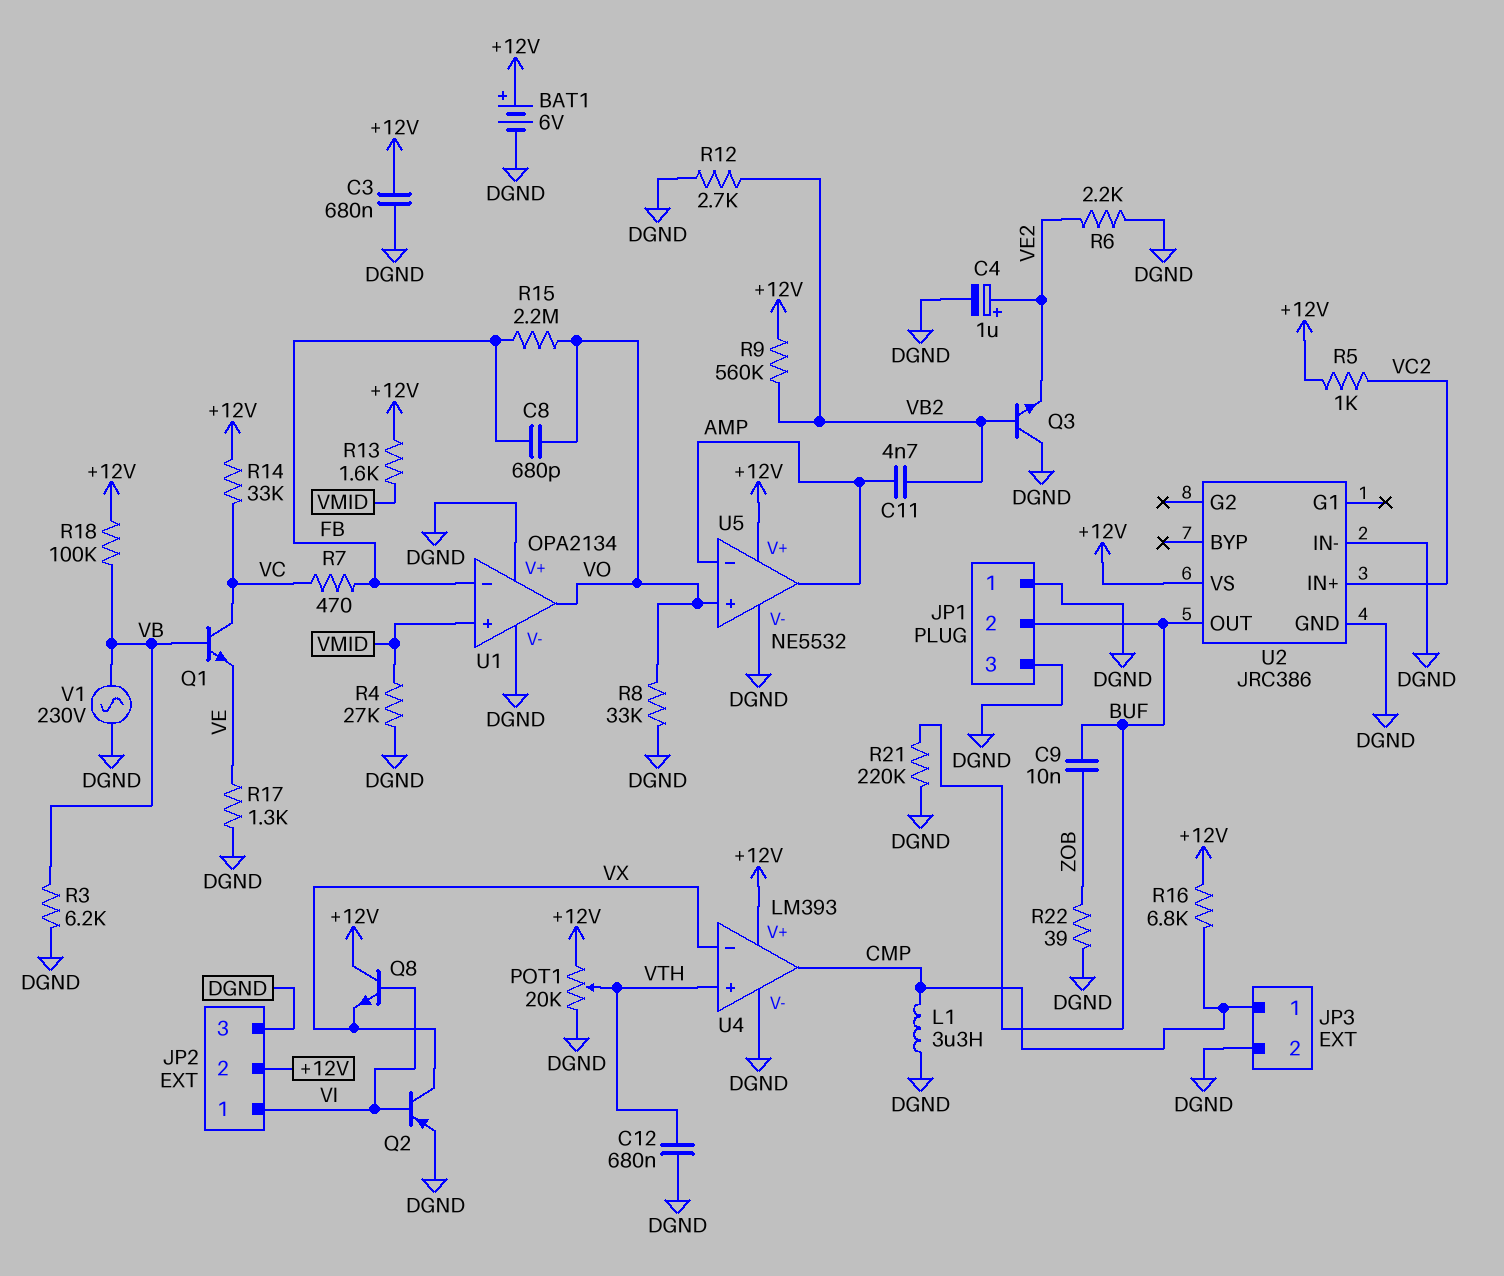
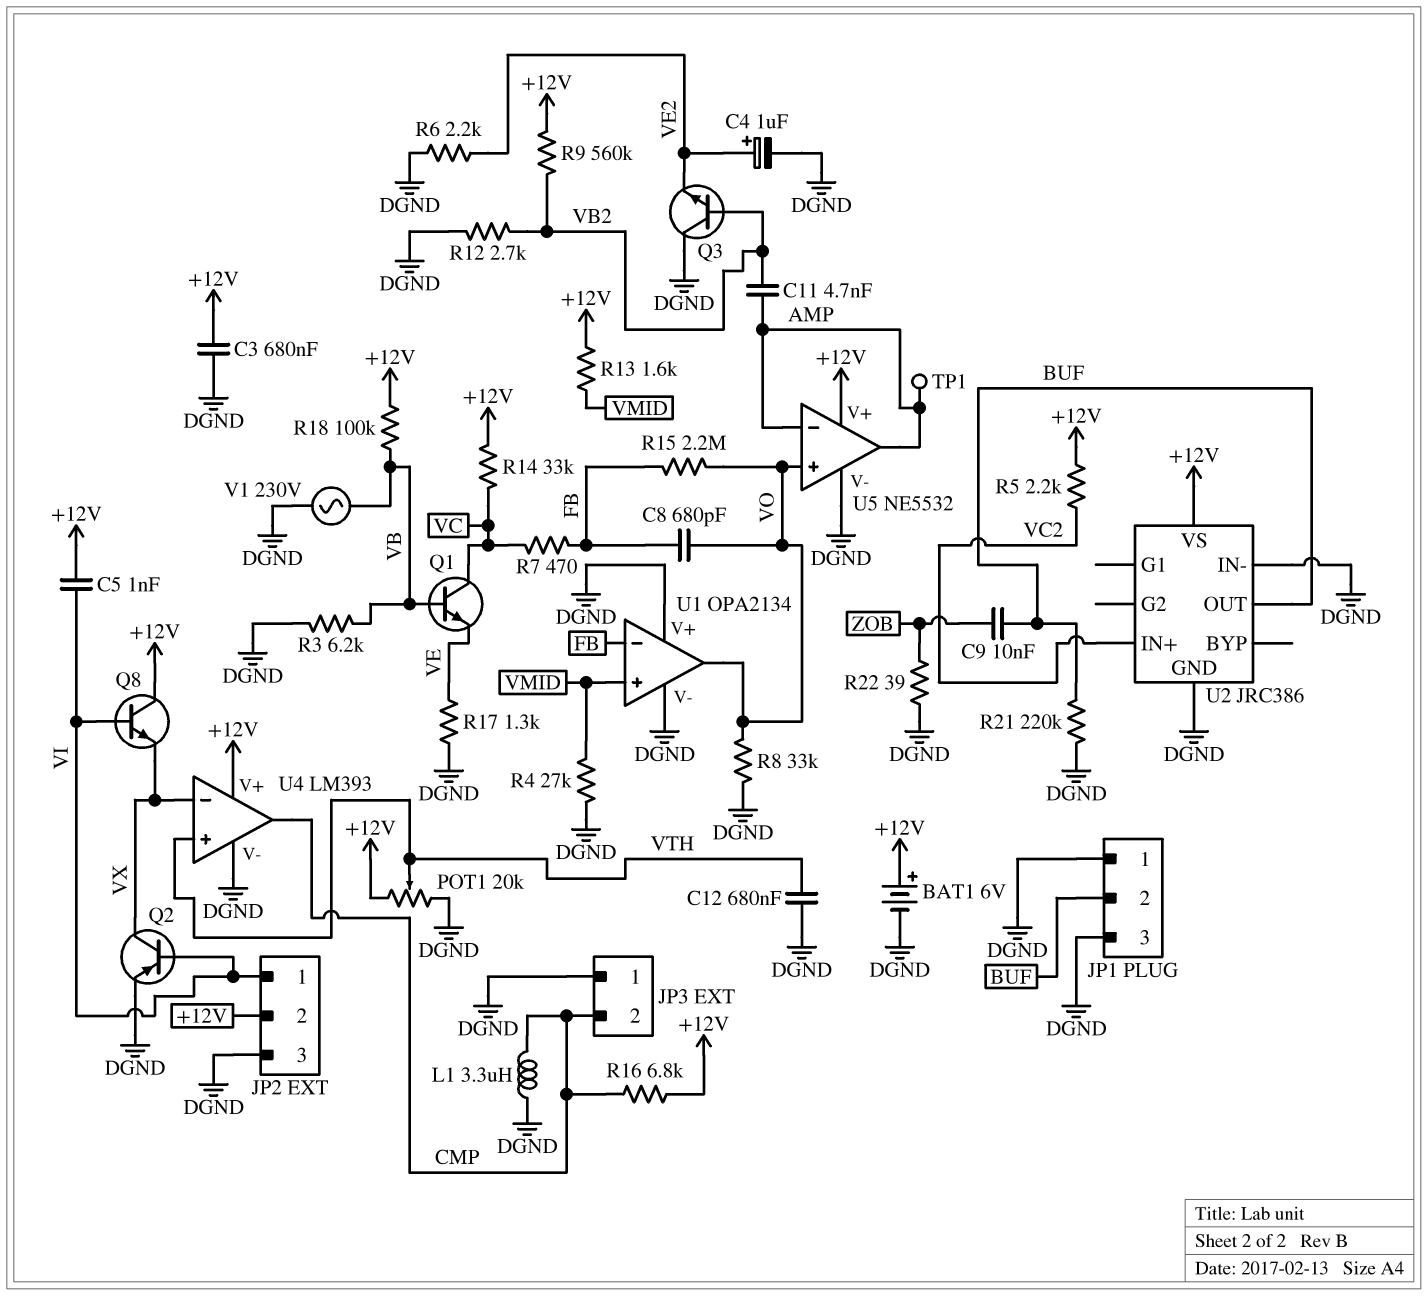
C5: none -> 1nF (+12V, VI)
JP3 pin 1: CMP -> DGND
JP3 pin 2: DGND -> CMP
R5: 1k (+12V, VC2) -> 2.2k (+12V, VC2)
TP1: none -> test point (AMP)

